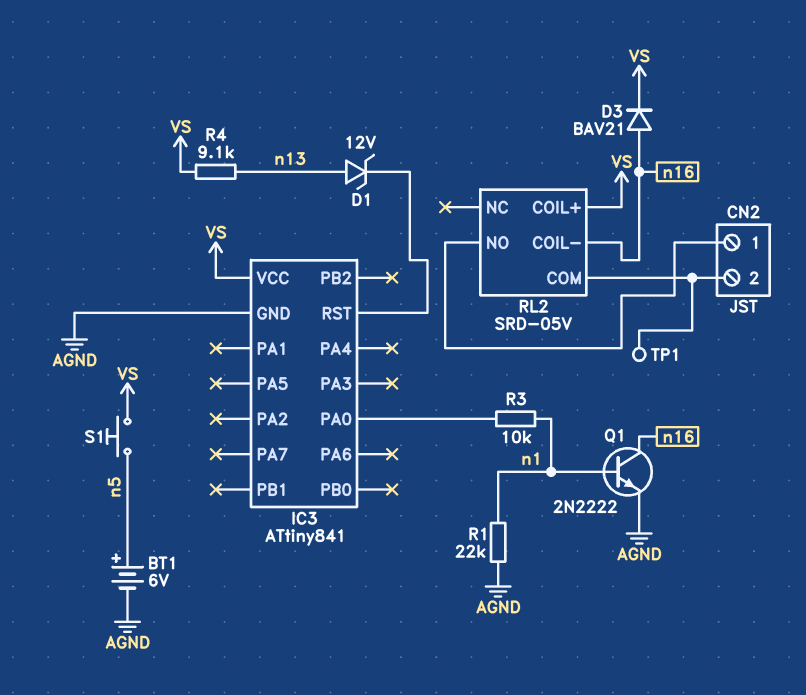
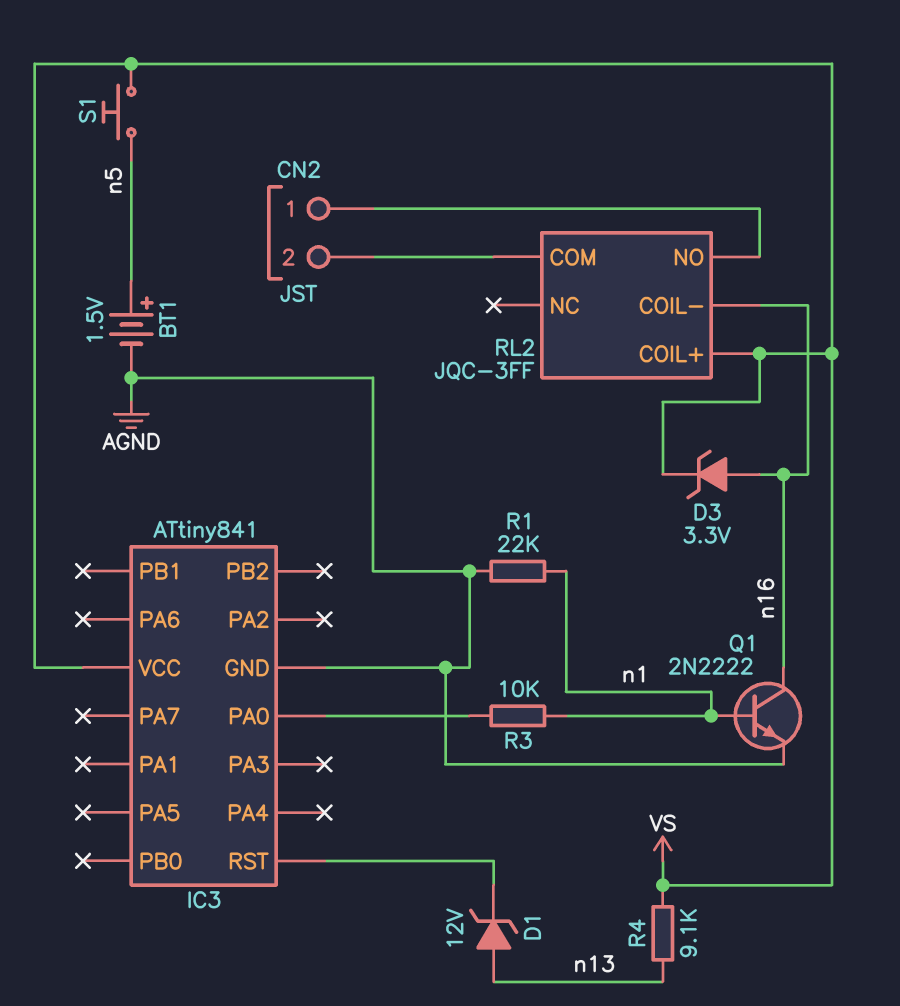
BT1: 6V (plus n5, minus AGND) -> 1.5V (plus n5, minus AGND)
D3: diode BAV21 (A n16, K VS) -> zener 3.3V (A n16, K VS)
RL2: SRD-05V -> JQC-3FF
TP1: test point (CN2/2) -> none

